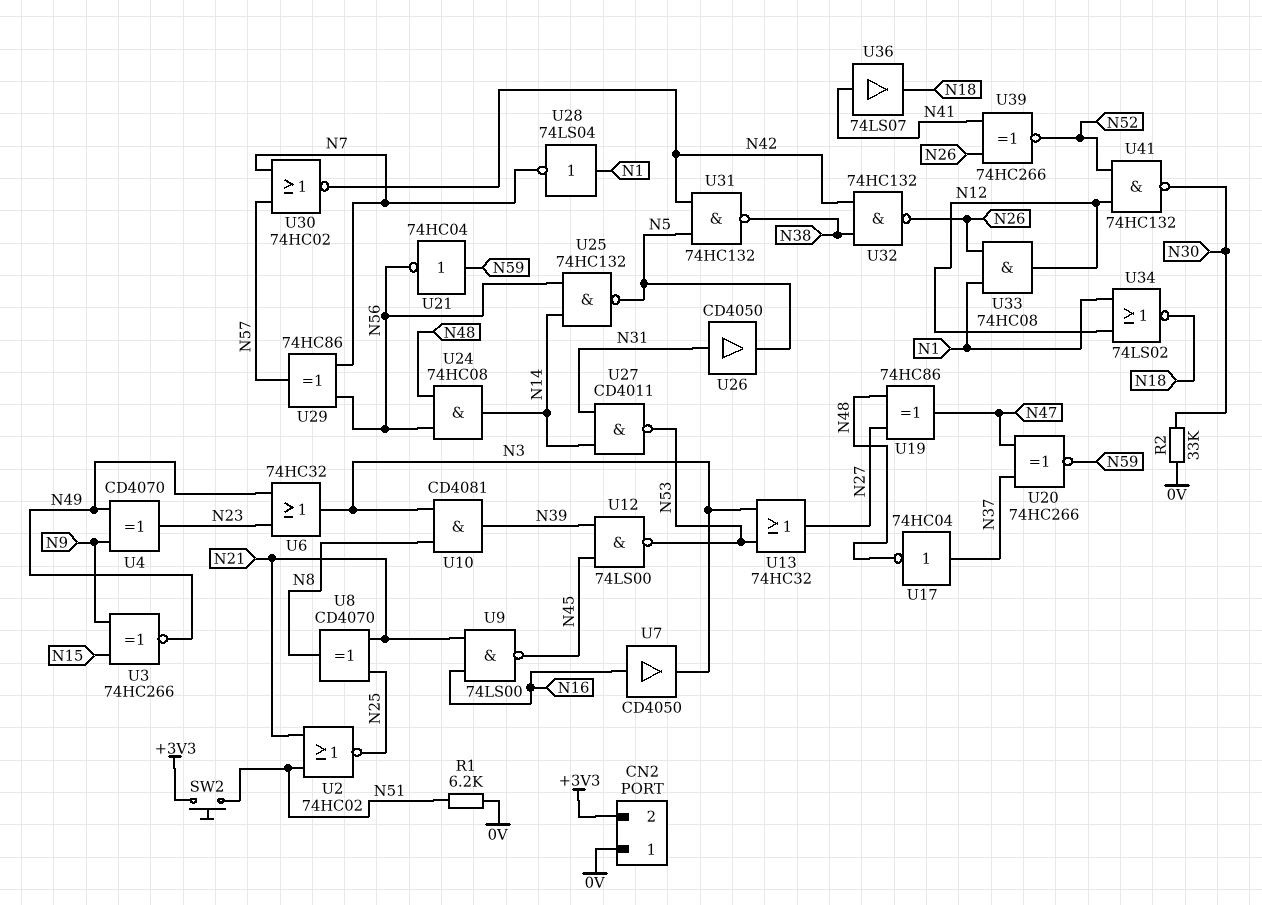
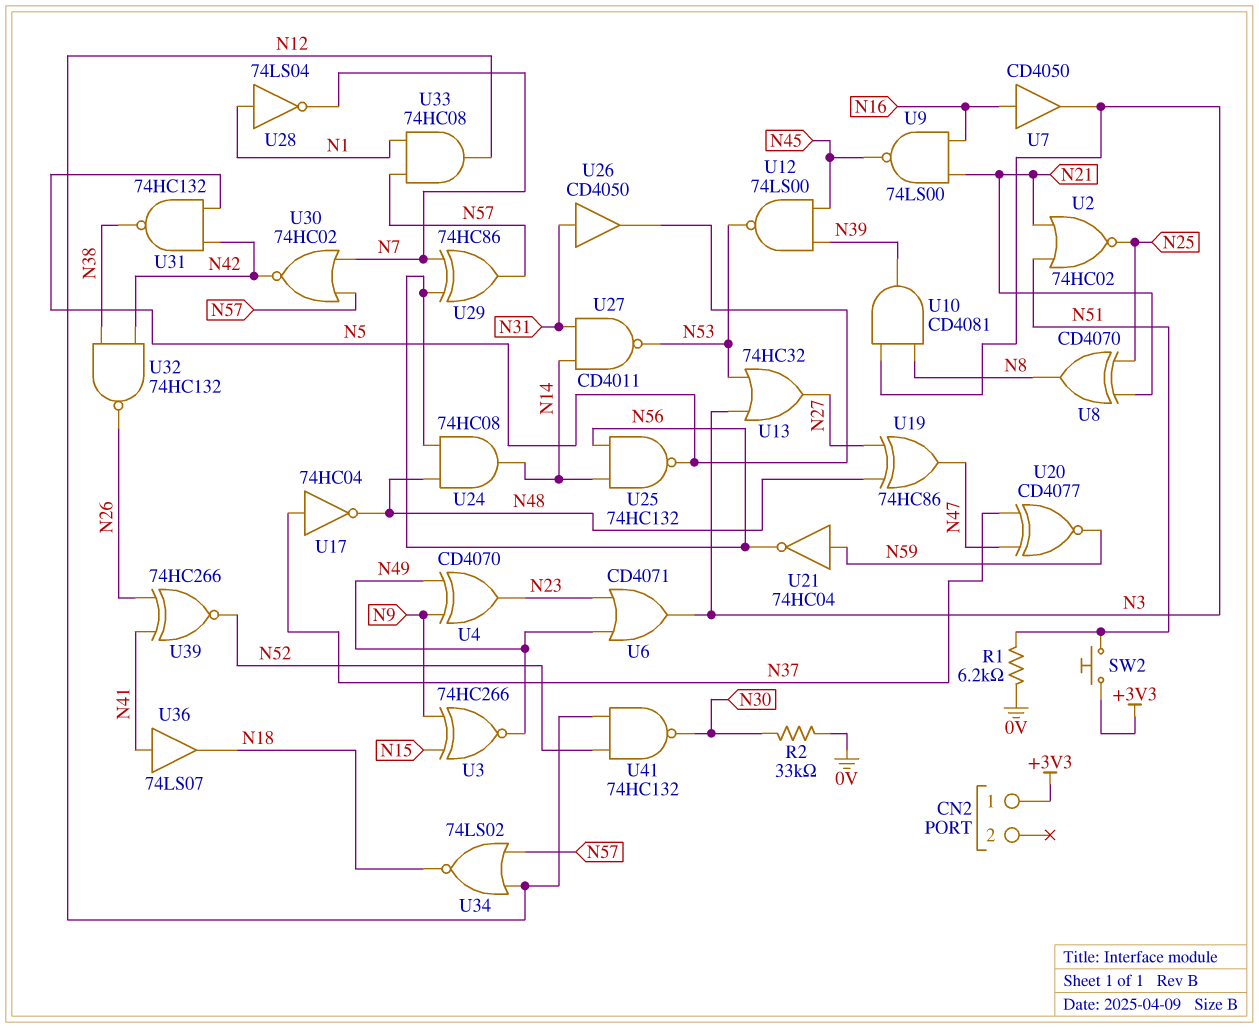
CN2 pin 1: 0V -> +3V3
CN2 pin 2: +3V3 -> none
U6: OR 74HC32 (in N23, in N49, out N3) -> OR CD4071 (in N23, in N49, out N3)
U20: XNOR 74HC266 (in N37, in N47, out N59) -> XNOR CD4077 (in N37, in N47, out N59)
U33: AND 74HC08 (in N1, in N26, out N12) -> AND 74HC08 (in N1, in N57, out N12)
U34: NOR 74LS02 (in N1, in N12, out N18) -> NOR 74LS02 (in N12, in N57, out N18)

